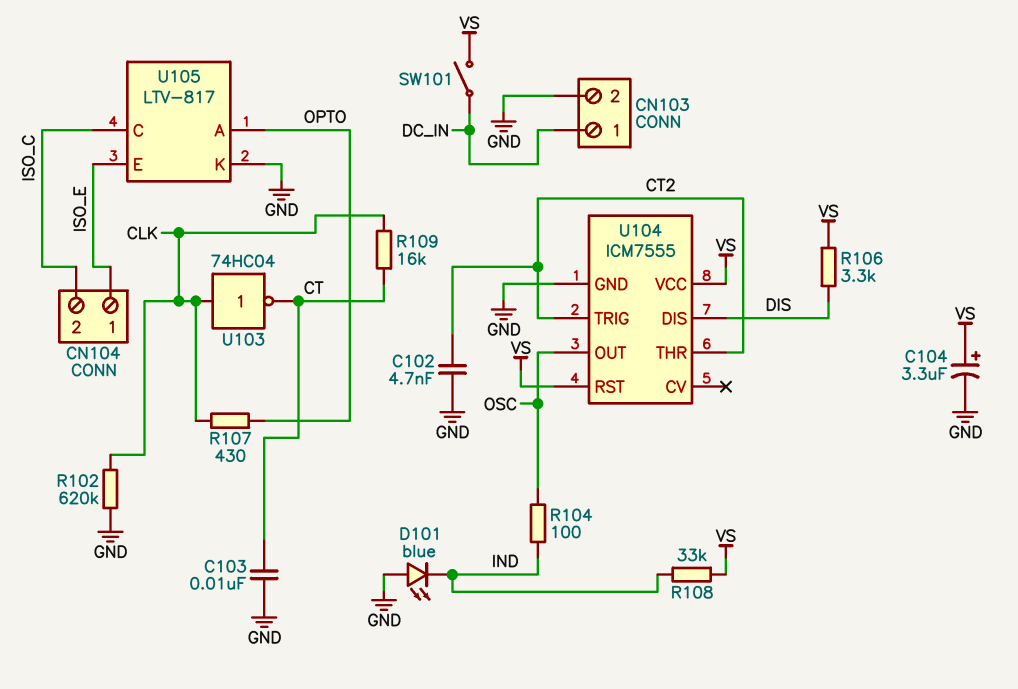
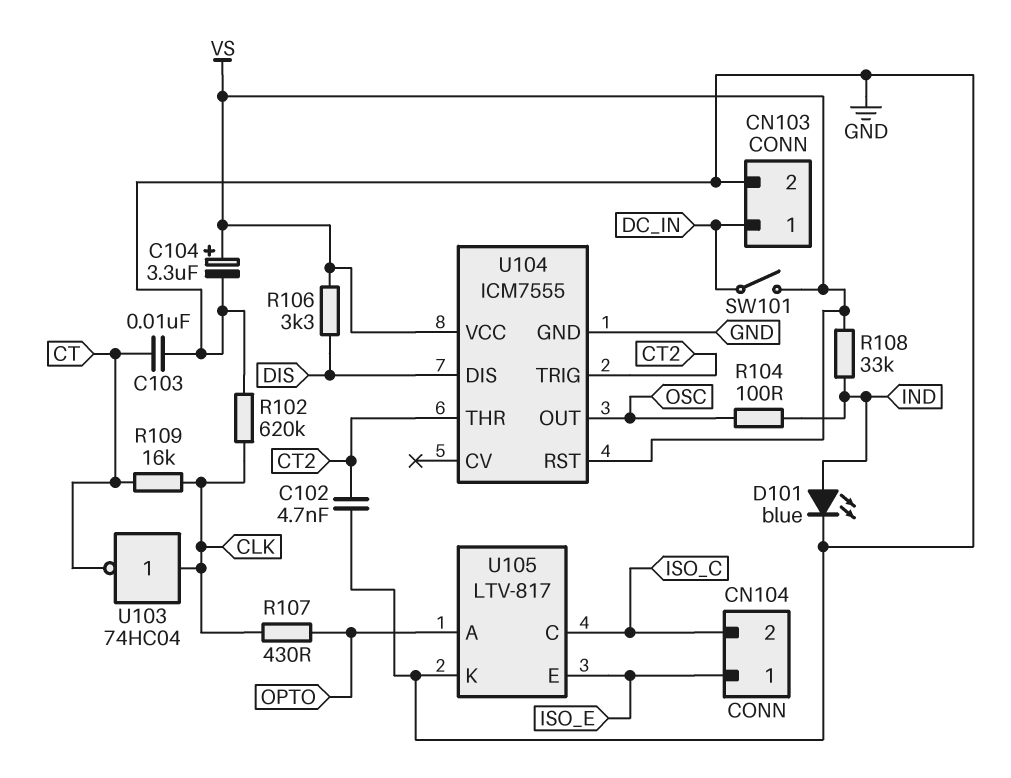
D101: LED blue (A GND, K IND) -> LED blue (A IND, K GND)

